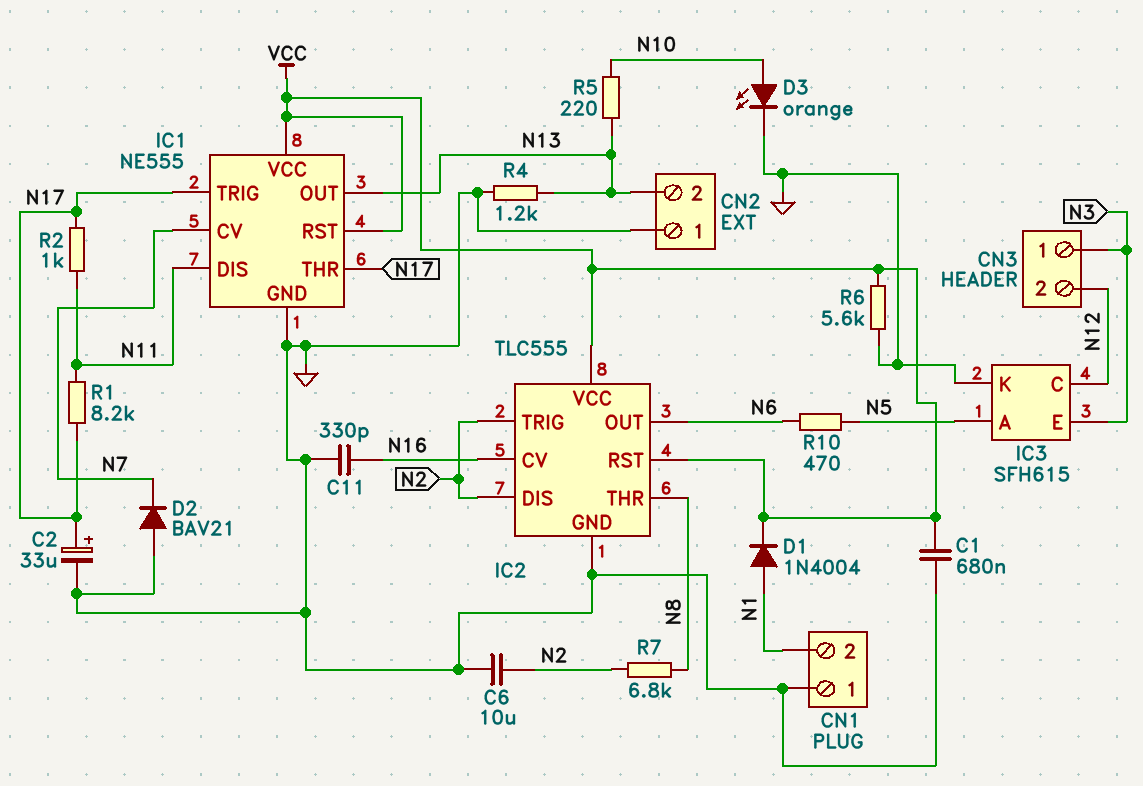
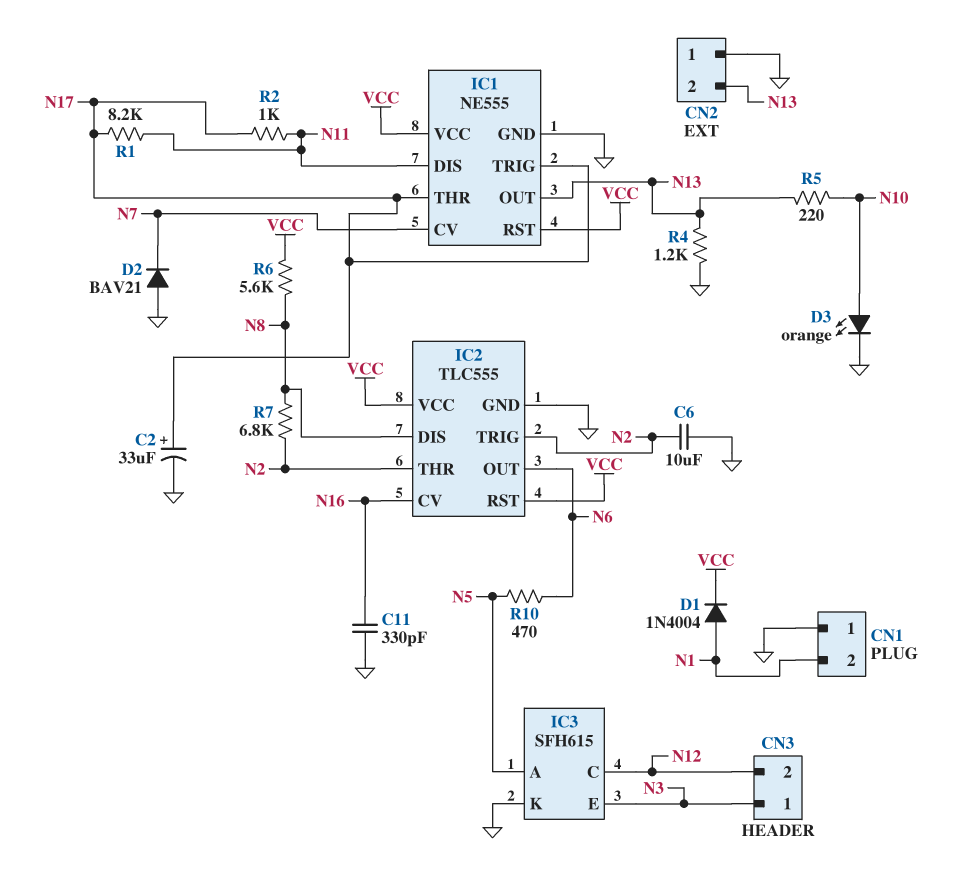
C1: 680nF (GND, VCC) -> none
IC2 pin DIS: N2 -> N8
IC2 pin THR: N8 -> N2
R6: 5.6k (GND, VCC) -> 5.6k (N8, VCC)

